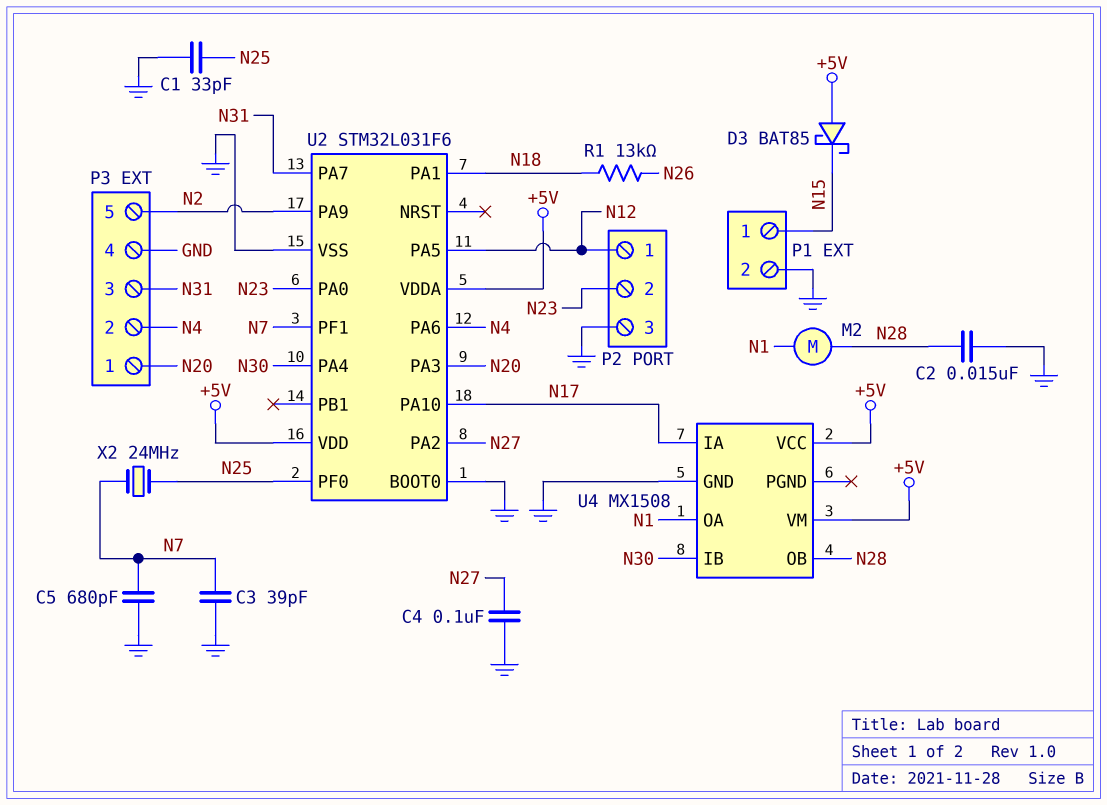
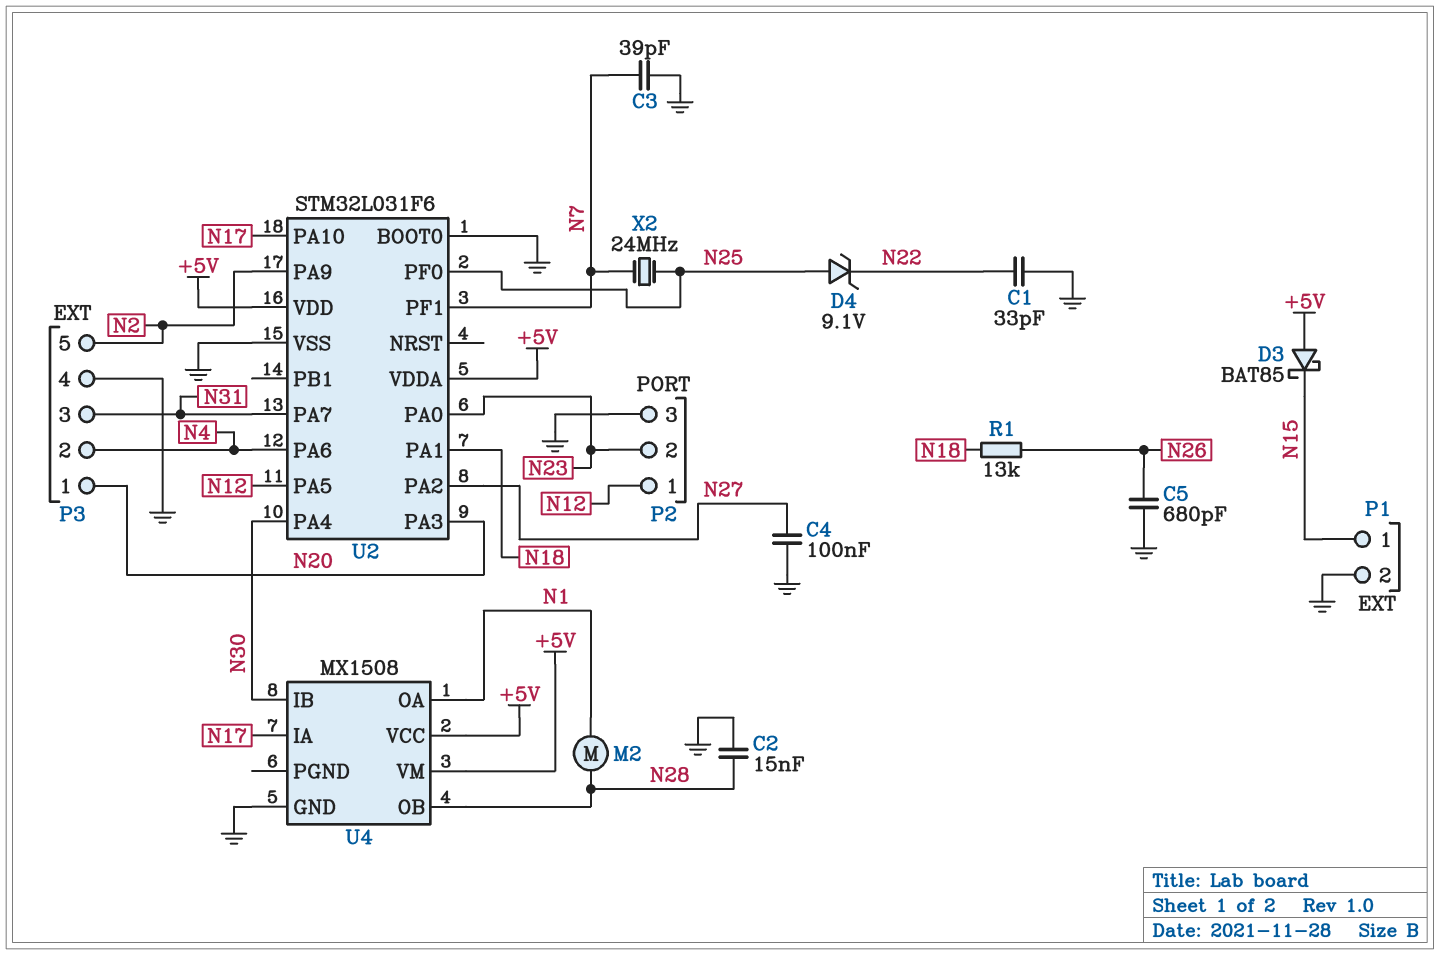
C1: 33pF (GND, N25) -> 33pF (GND, N22)
C5: 680pF (GND, N7) -> 680pF (GND, N26)
D4: none -> zener 9.1V (A N25, K N22)

